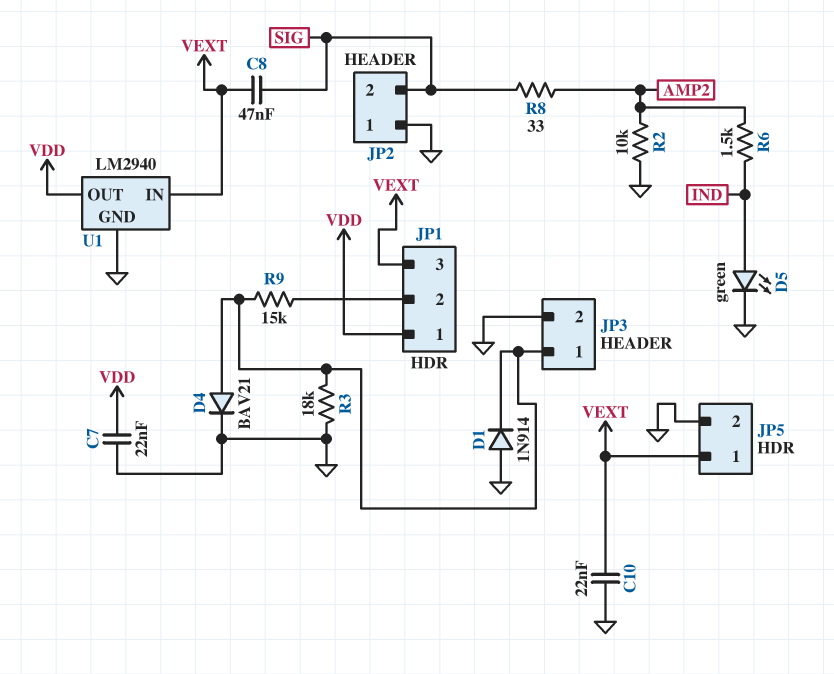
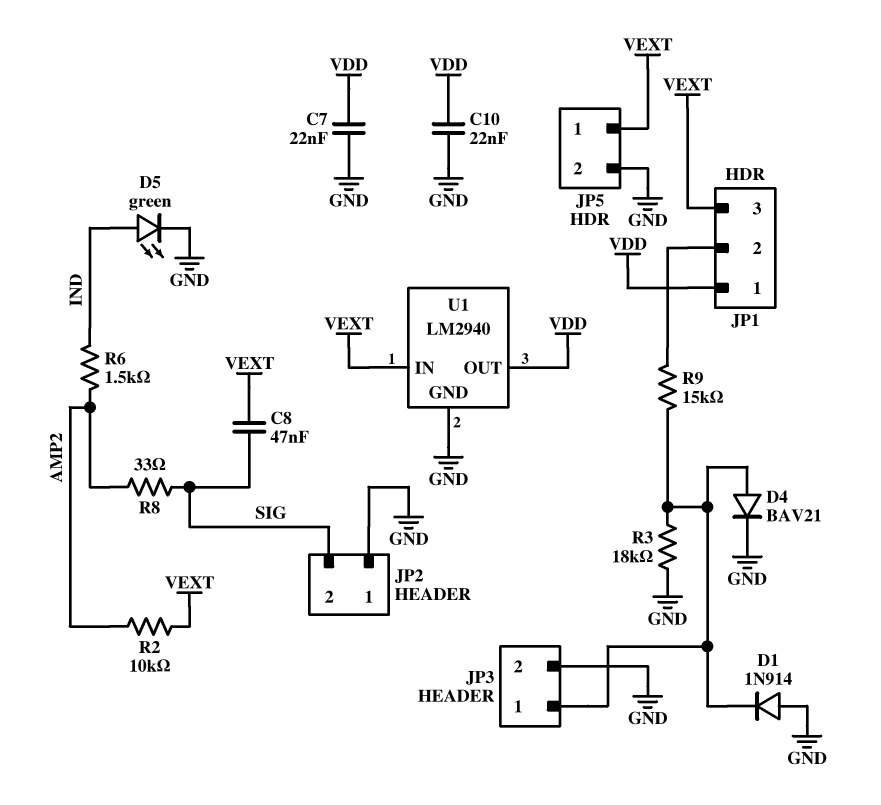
C10: 22nF (GND, VEXT) -> 22nF (GND, VDD)
R2: 10k (AMP2, GND) -> 10k (AMP2, VEXT)

